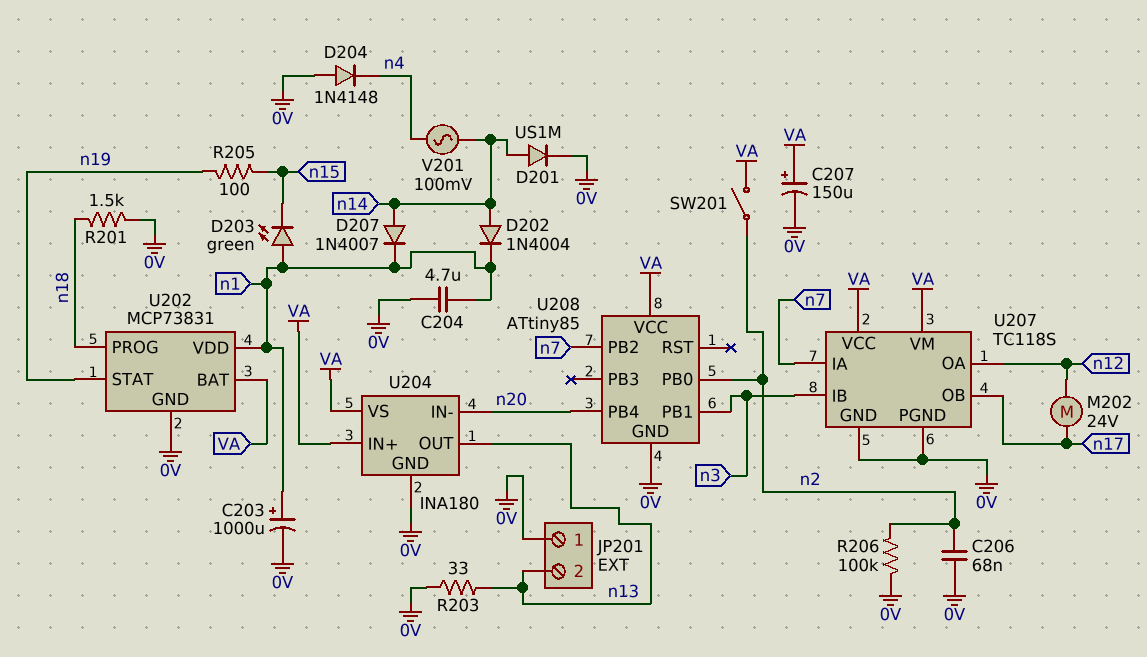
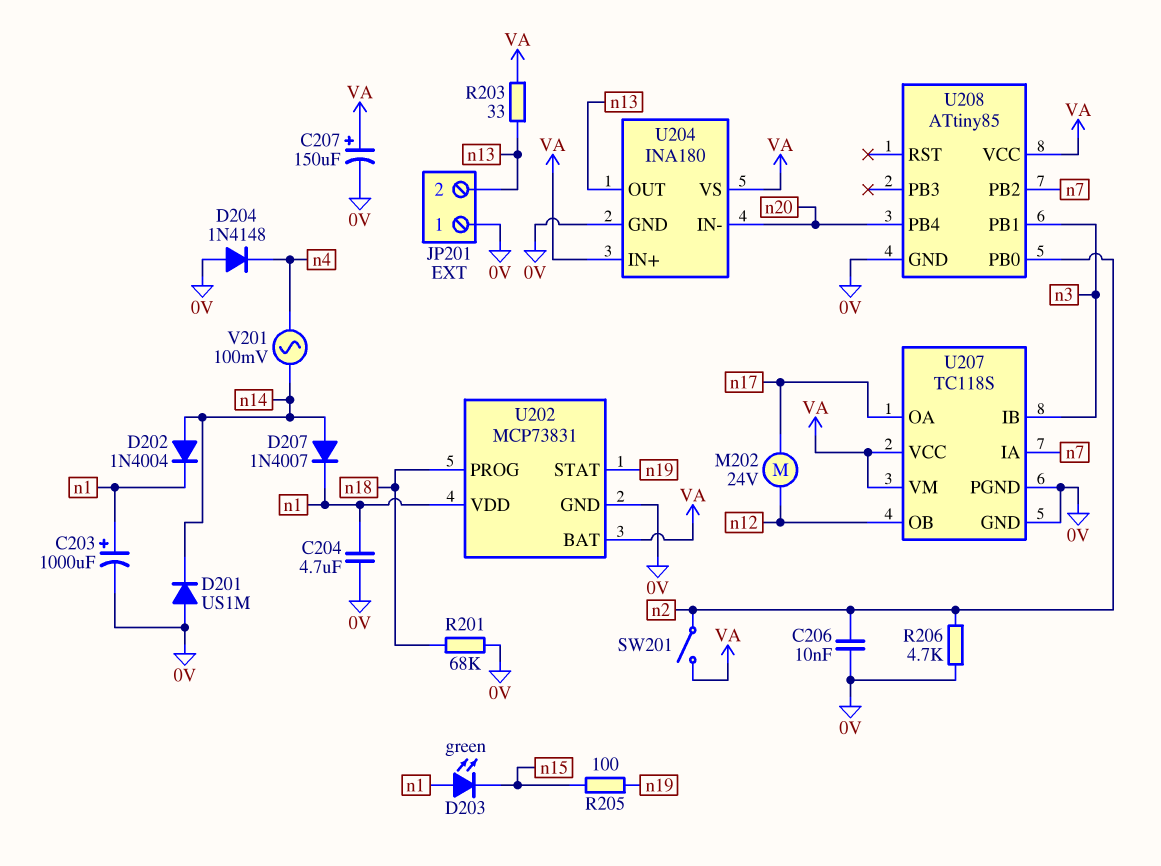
C206: 68nF (0V, n2) -> 10nF (0V, n2)
D201: diode US1M (A n14, K 0V) -> diode US1M (A 0V, K n14)
R201: 1.5k (0V, n18) -> 68k (0V, n18)
R203: 33 (0V, n13) -> 33 (VA, n13)
R206: 100k (0V, n2) -> 4.7k (0V, n2)
U207 pin OA: n12 -> n17
U207 pin OB: n17 -> n12

